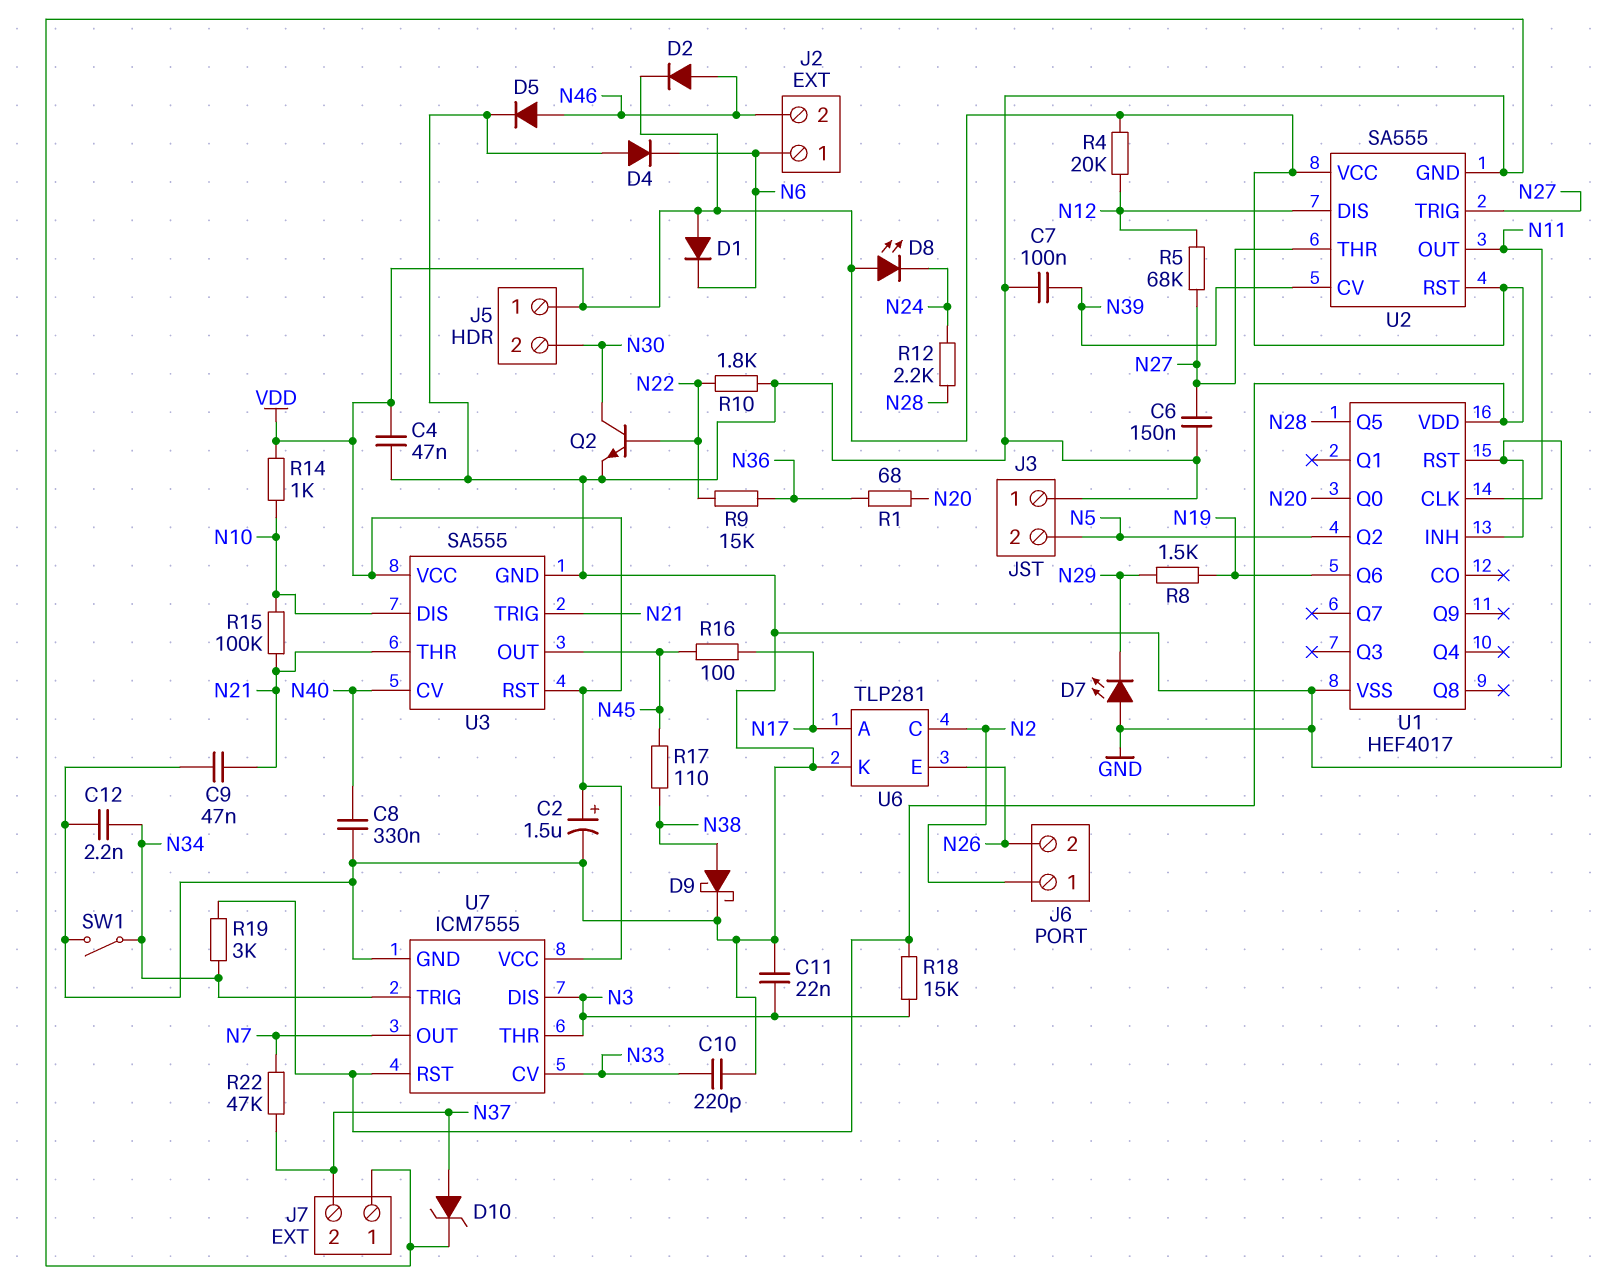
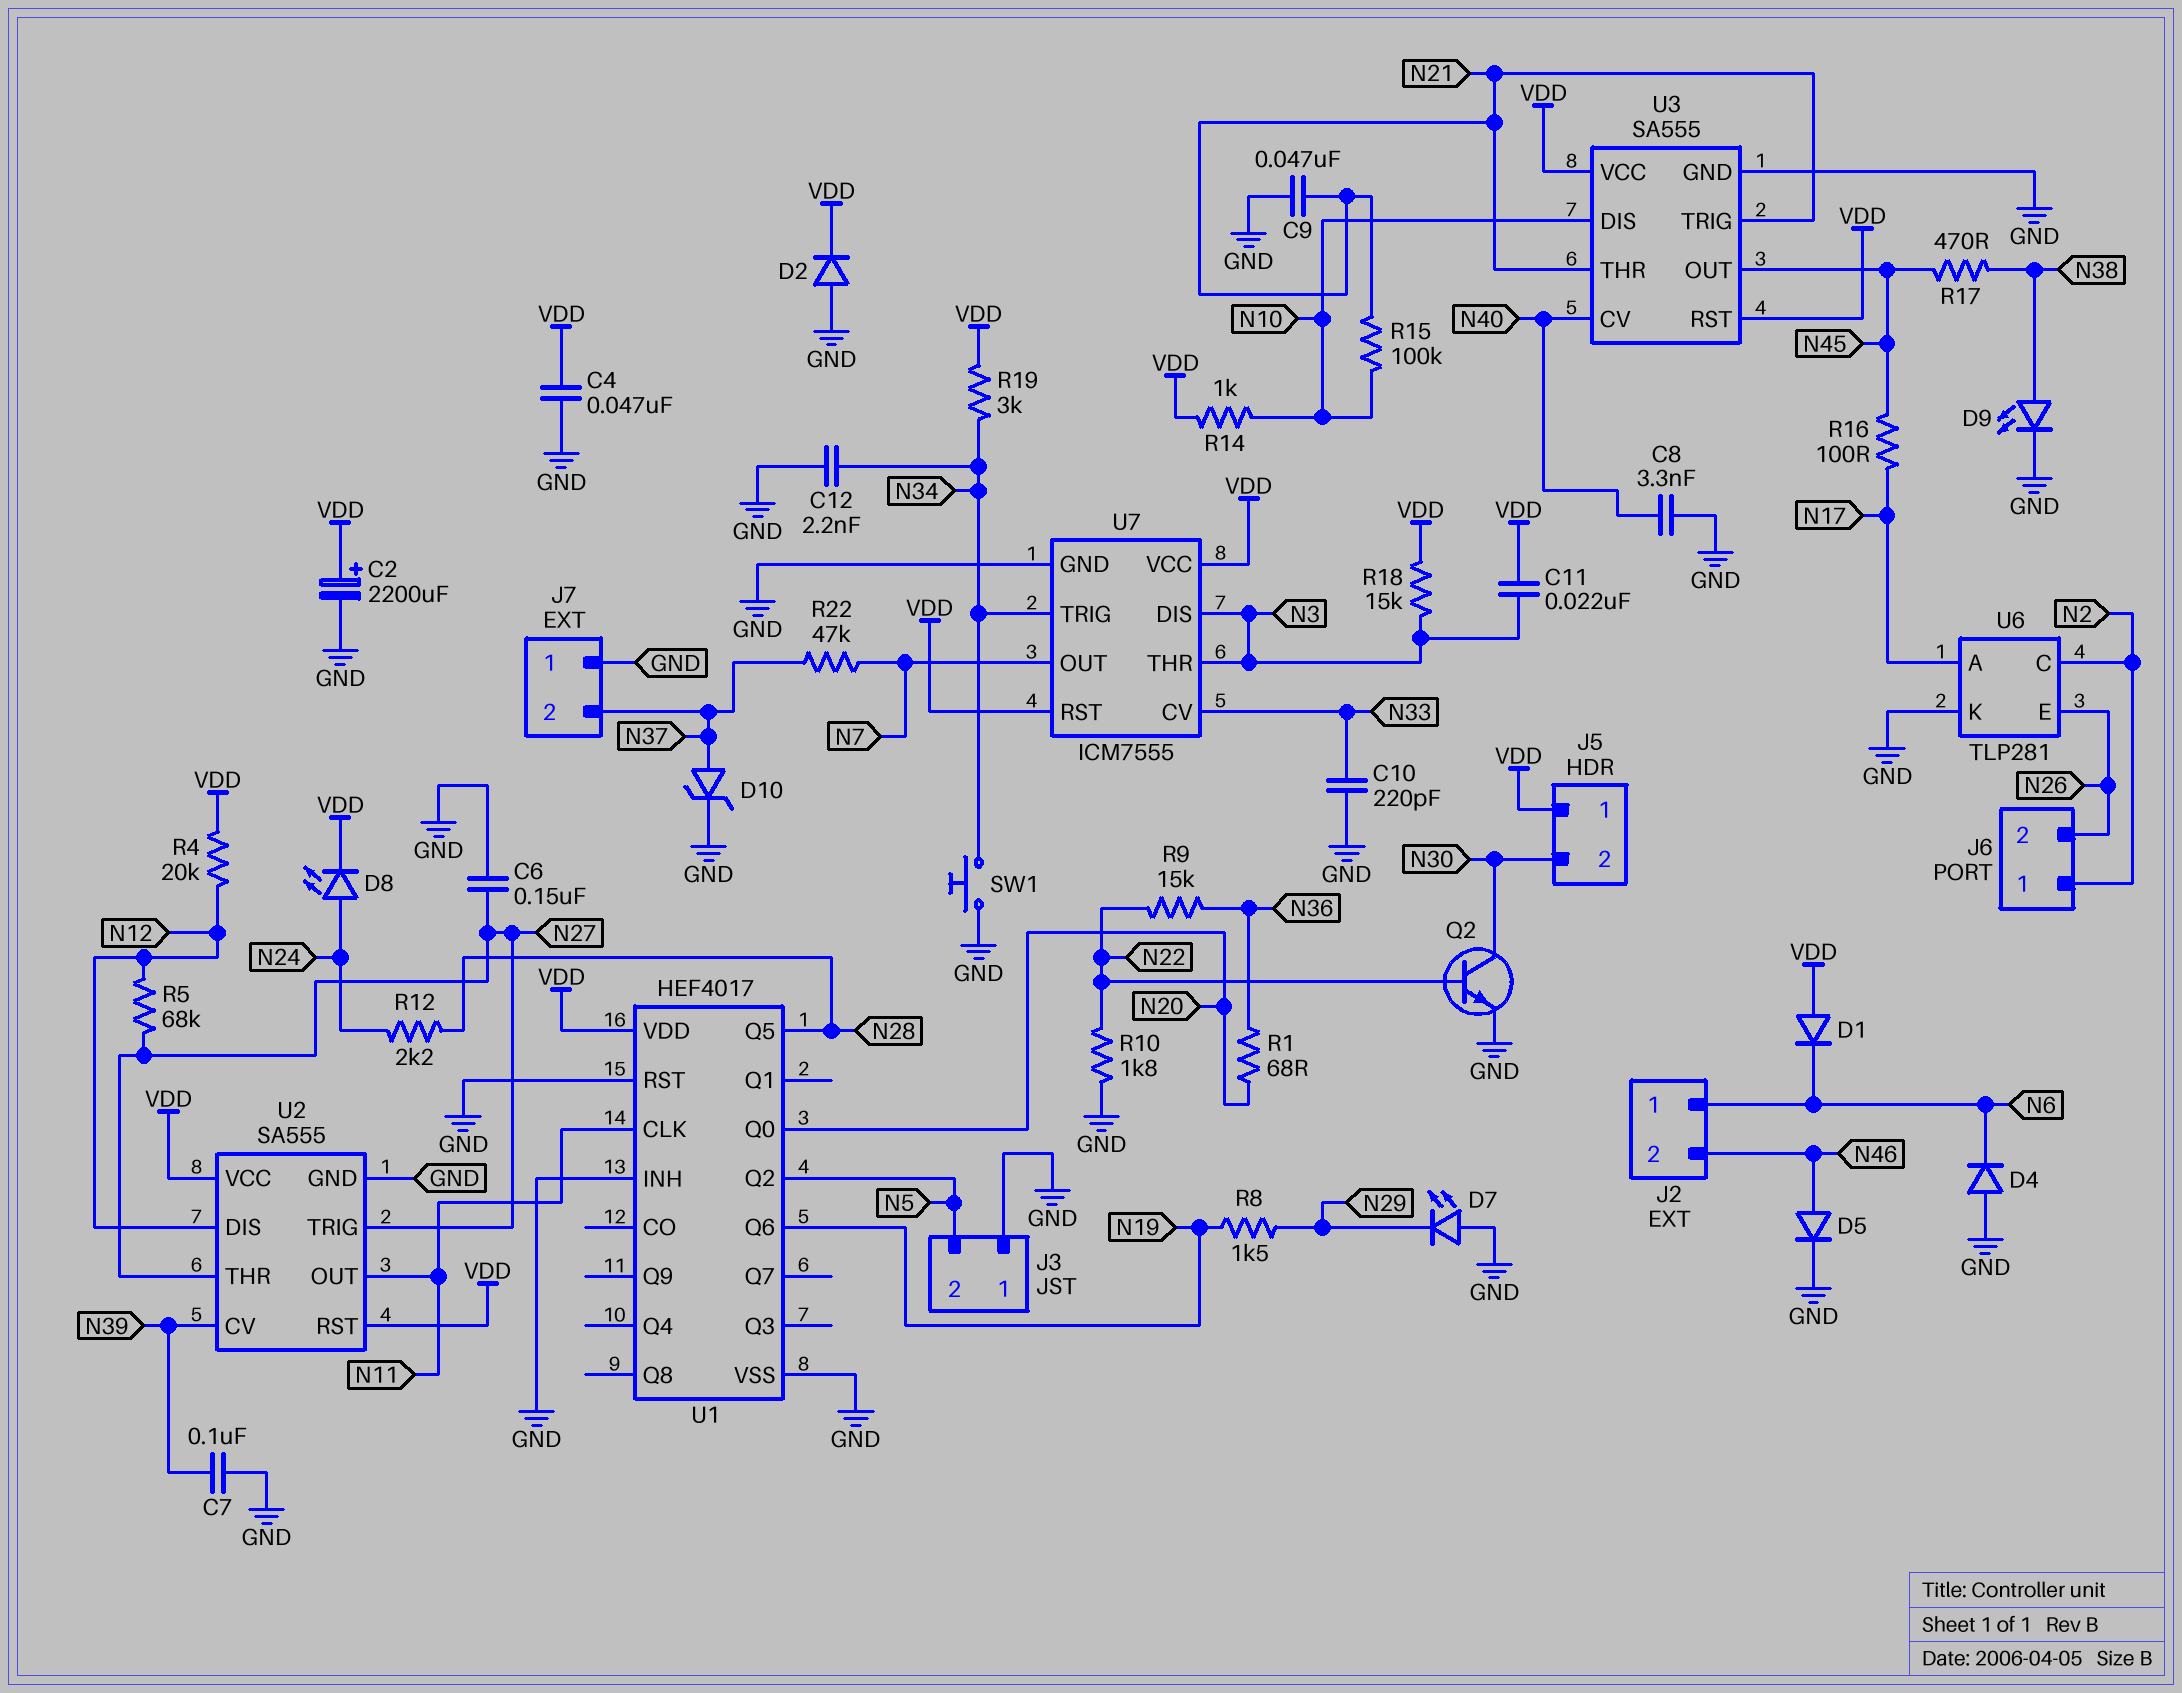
C2: 1.5uF (plus VDD, minus GND) -> 2200uF (plus VDD, minus GND)
C8: 330nF (GND, N40) -> 3.3nF (GND, N40)
C11: 22nF (GND, N3) -> 22nF (N3, VDD)
D2: diode (A N46, K VDD) -> diode (A GND, K VDD)
D8: LED (A VDD, K N24) -> LED (A N24, K VDD)
D9: schottky (A N38, K GND) -> LED (A N38, K GND)
R17: 110 (N38, N45) -> 470 (N38, N45)
SW1: switch (GND, N34) -> button (GND, N34)

